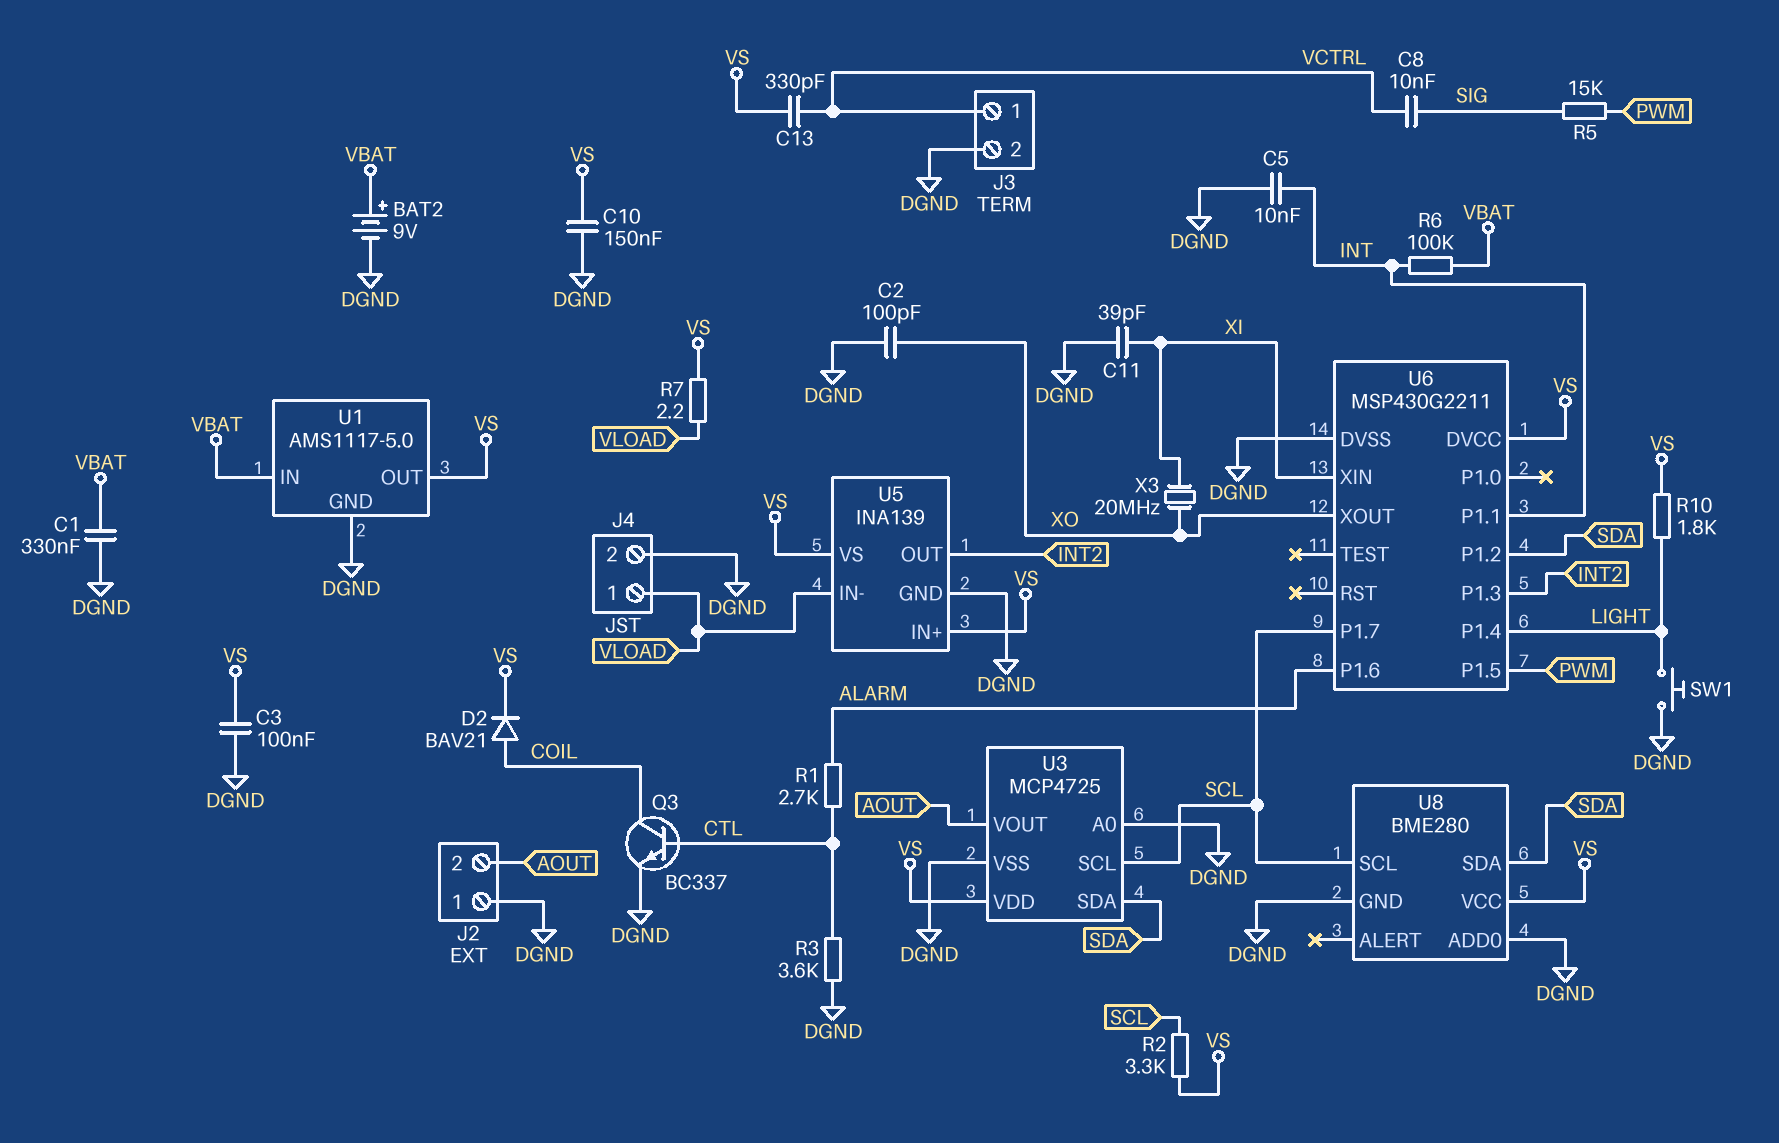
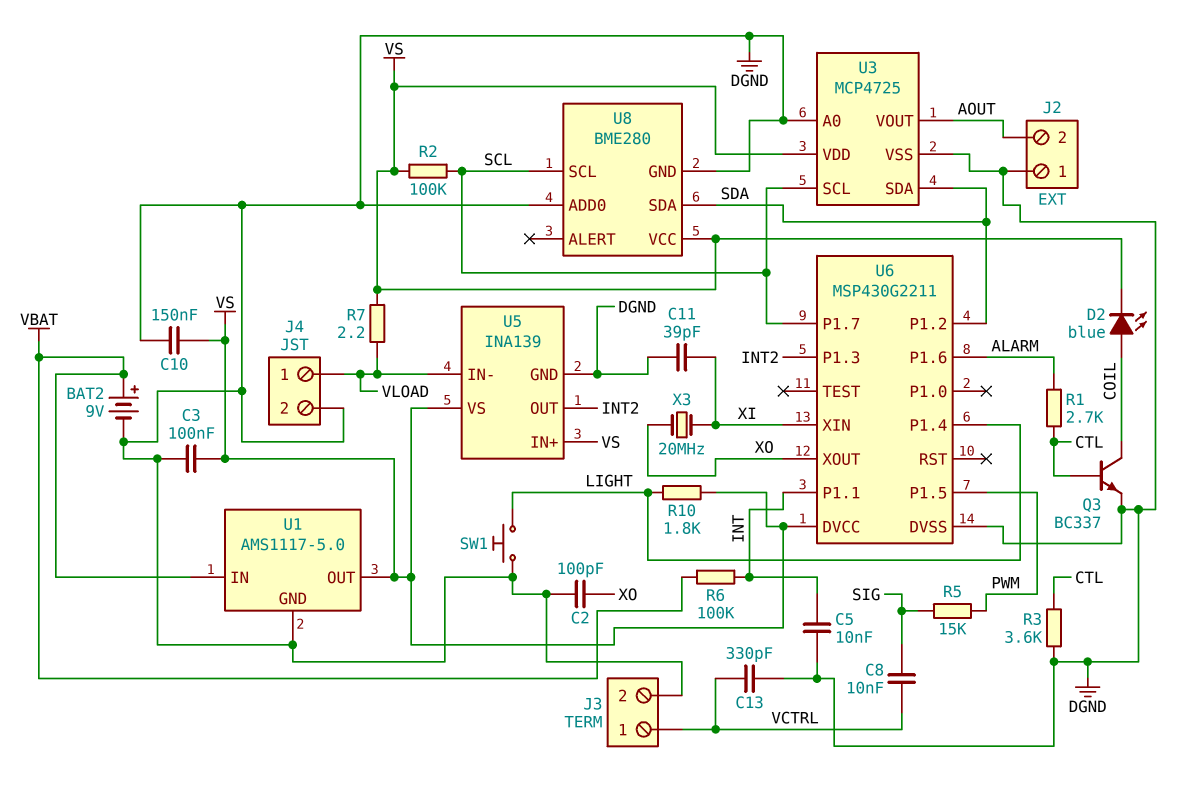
C1: 330nF (DGND, VBAT) -> none
C13: 330pF (VCTRL, VS) -> 330pF (DGND, VCTRL)
D2: diode BAV21 (A COIL, K VS) -> LED blue (A COIL, K VS)
R2: 3.3k (SCL, VS) -> 100k (SCL, VS)

